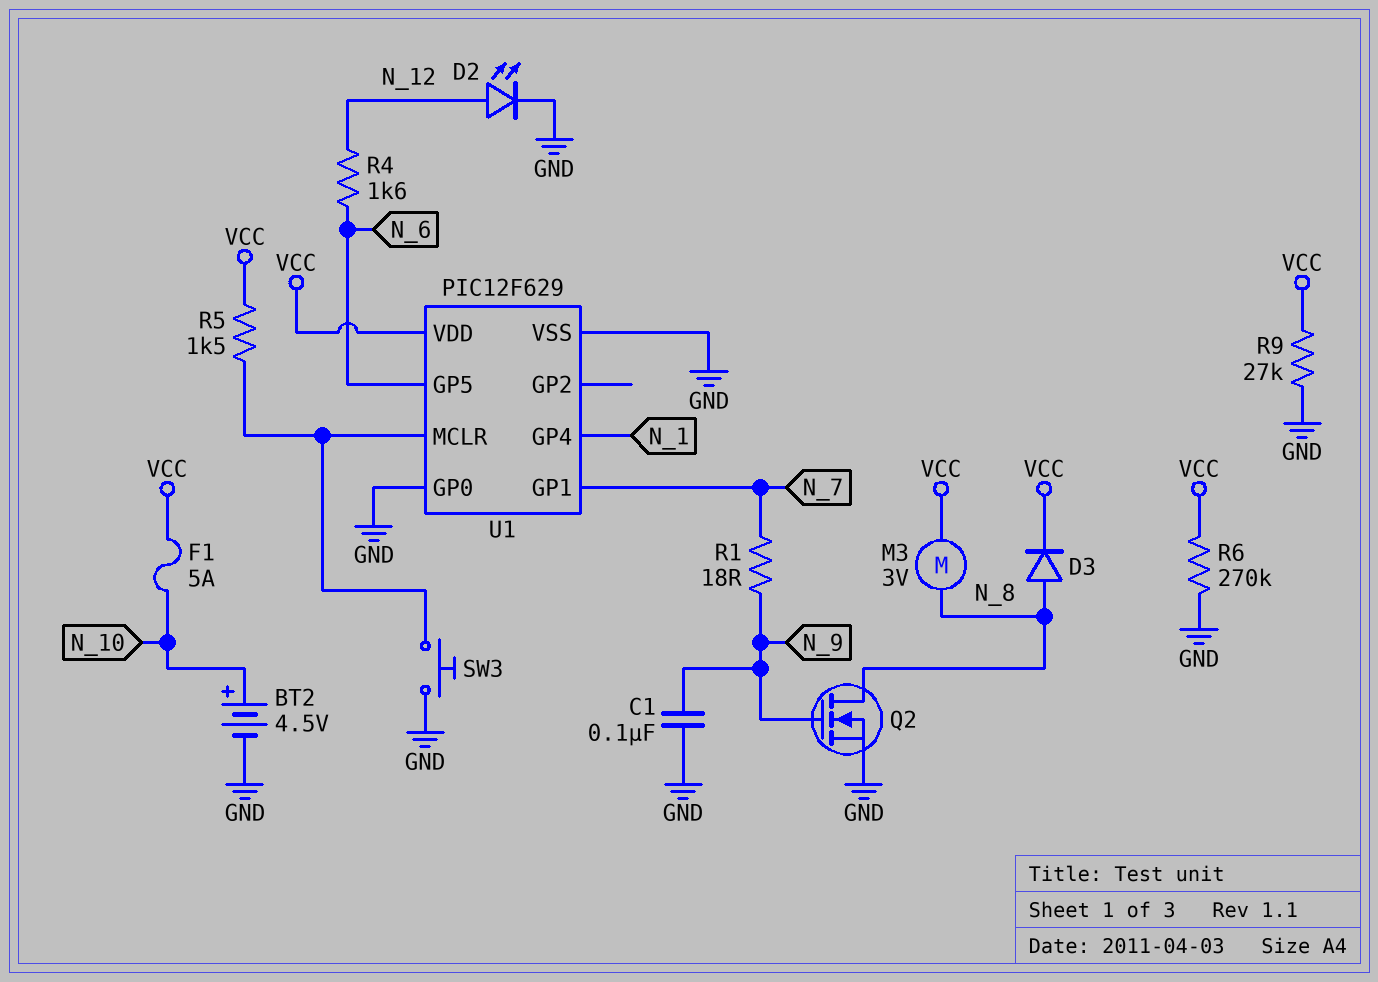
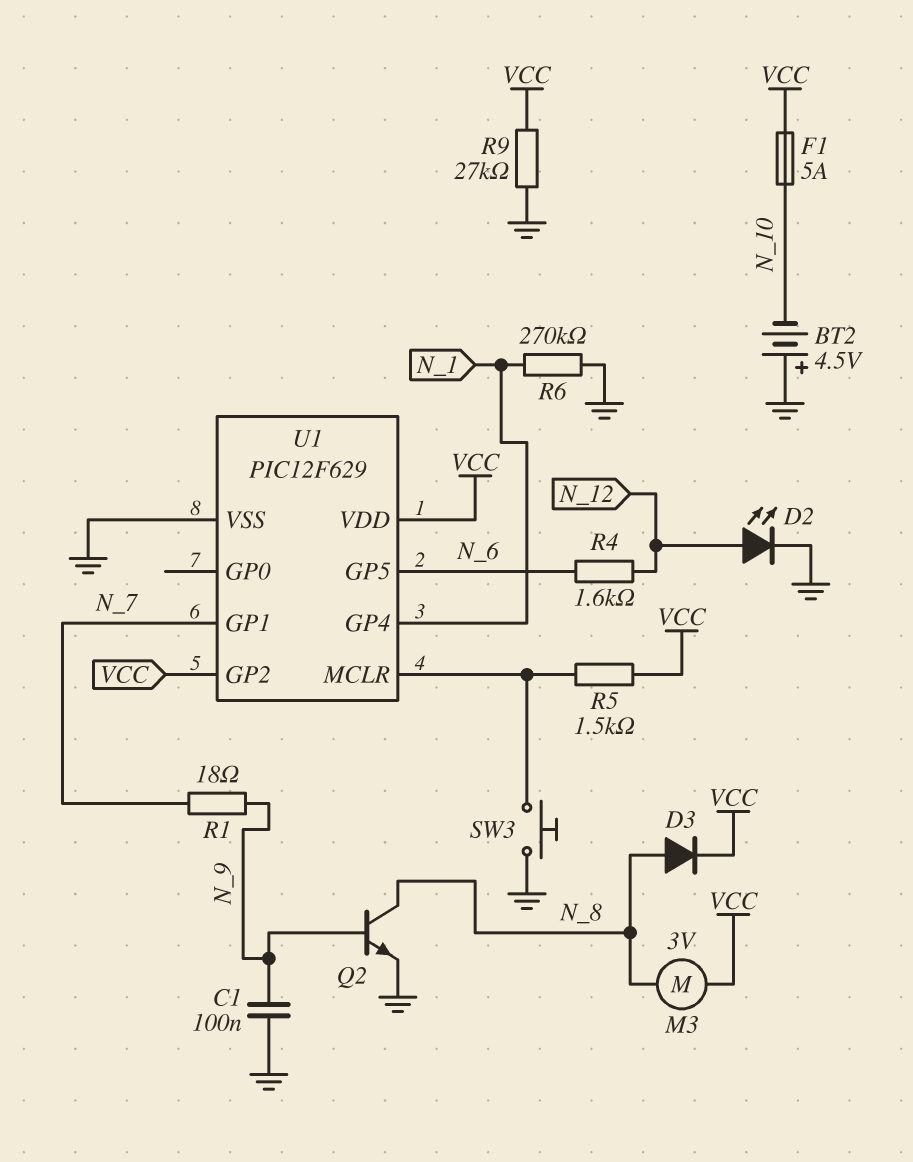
BT2: 4.5V (plus N_10, minus GND) -> 4.5V (plus GND, minus N_10)
Q2: NMOS (G N_9, D N_8, S GND) -> NPN (B N_9, C N_8, E GND)
R6: 270k (GND, VCC) -> 270k (GND, N_1)
U1 pin GP0: GND -> none
U1 pin GP2: none -> VCC

